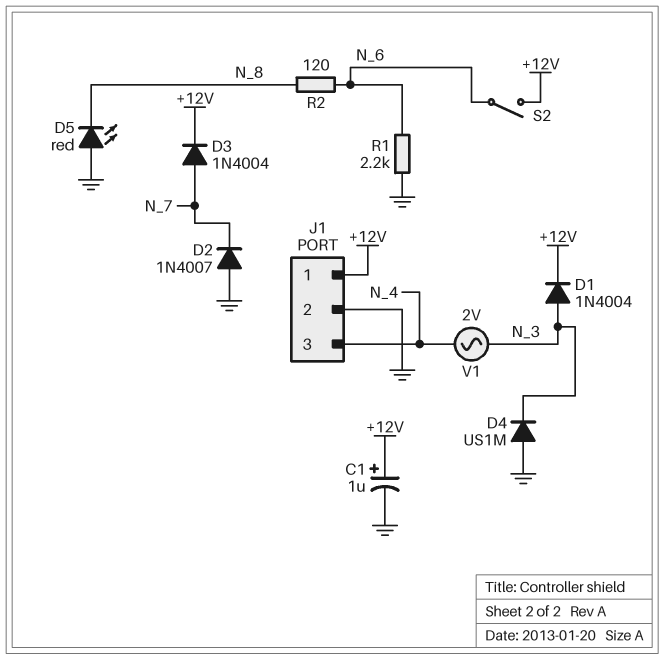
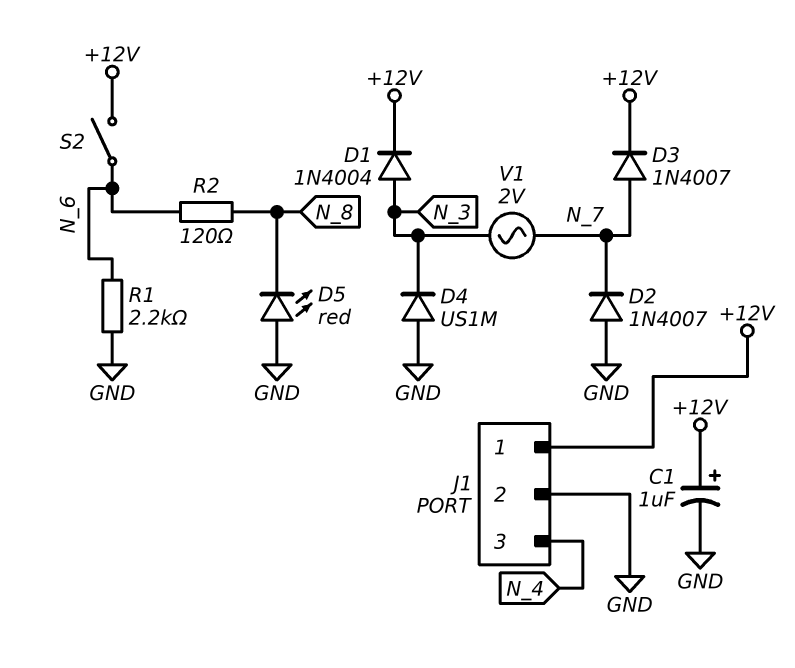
D3: diode 1N4004 (A N_7, K +12V) -> diode 1N4007 (A N_7, K +12V)
V1: AC 2V (N_3, N_4) -> AC 2V (N_3, N_7)

